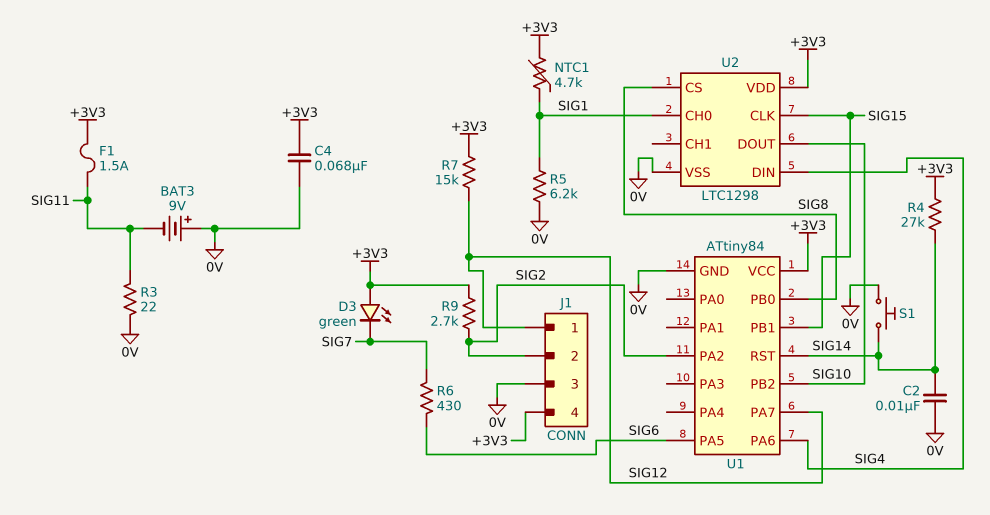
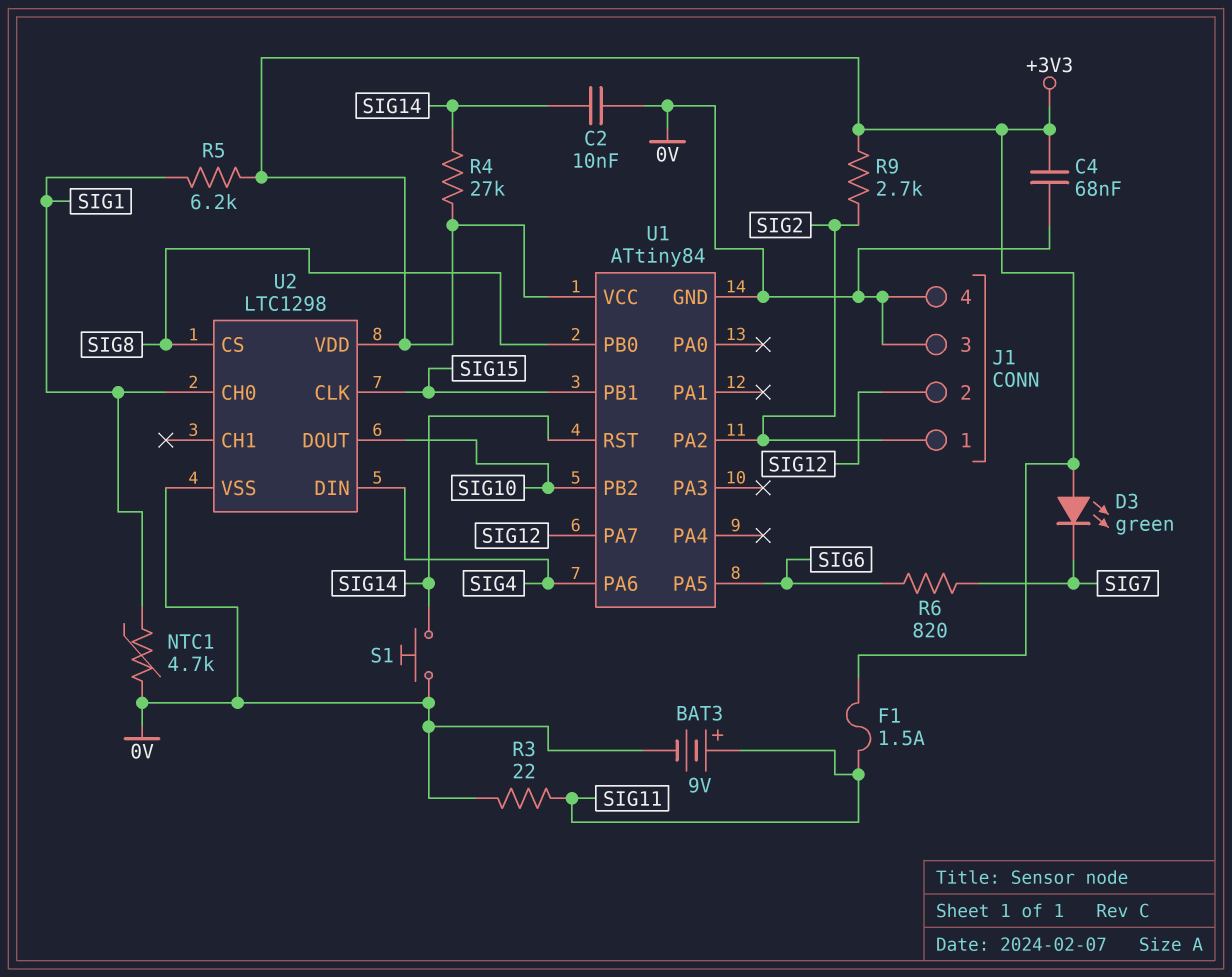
BAT3: 9V (plus 0V, minus SIG11) -> 9V (plus SIG11, minus 0V)
J1 pin 1: SIG12 -> SIG2
J1 pin 2: SIG2 -> SIG12
J1 pin 4: +3V3 -> 0V
NTC1: 4.7k (+3V3, SIG1) -> 4.7k (0V, SIG1)
R5: 6.2k (0V, SIG1) -> 6.2k (+3V3, SIG1)
R6: 430 (SIG6, SIG7) -> 820 (SIG6, SIG7)
R7: 15k (+3V3, SIG12) -> none

